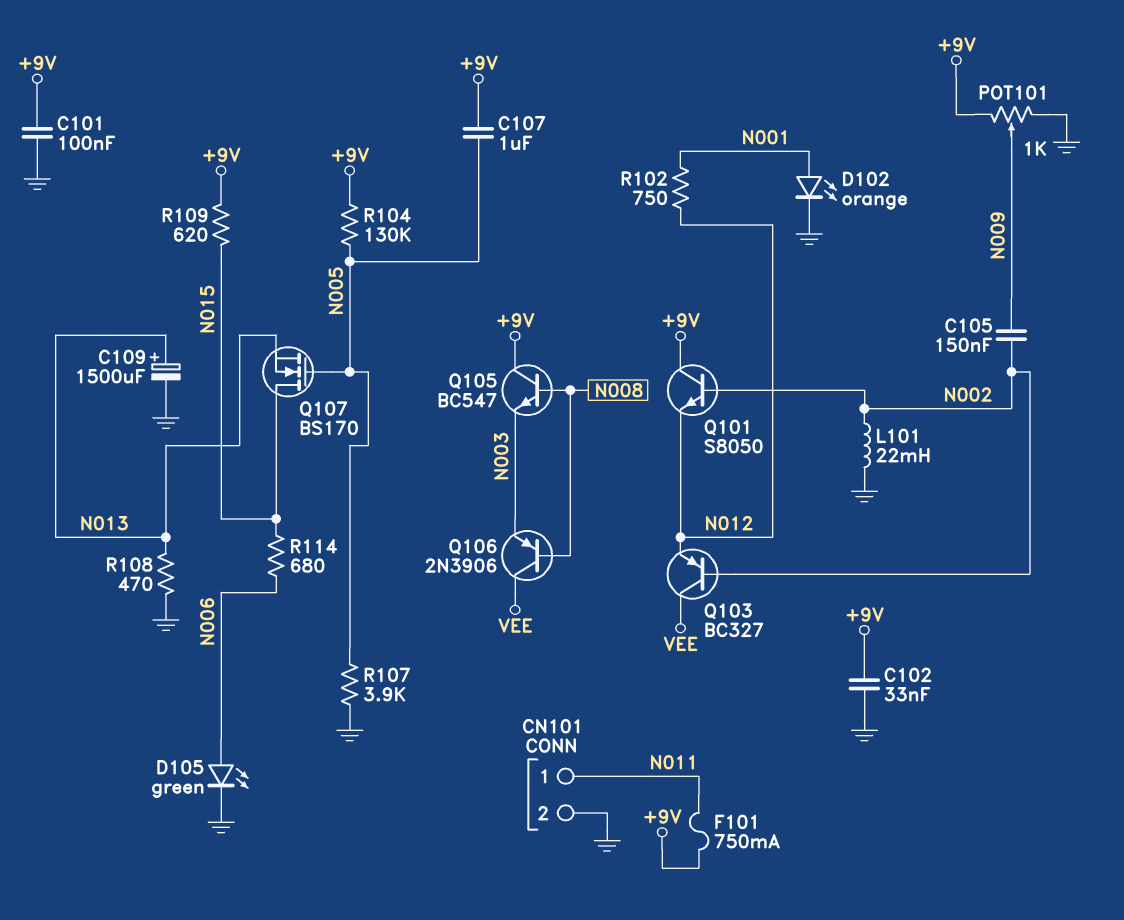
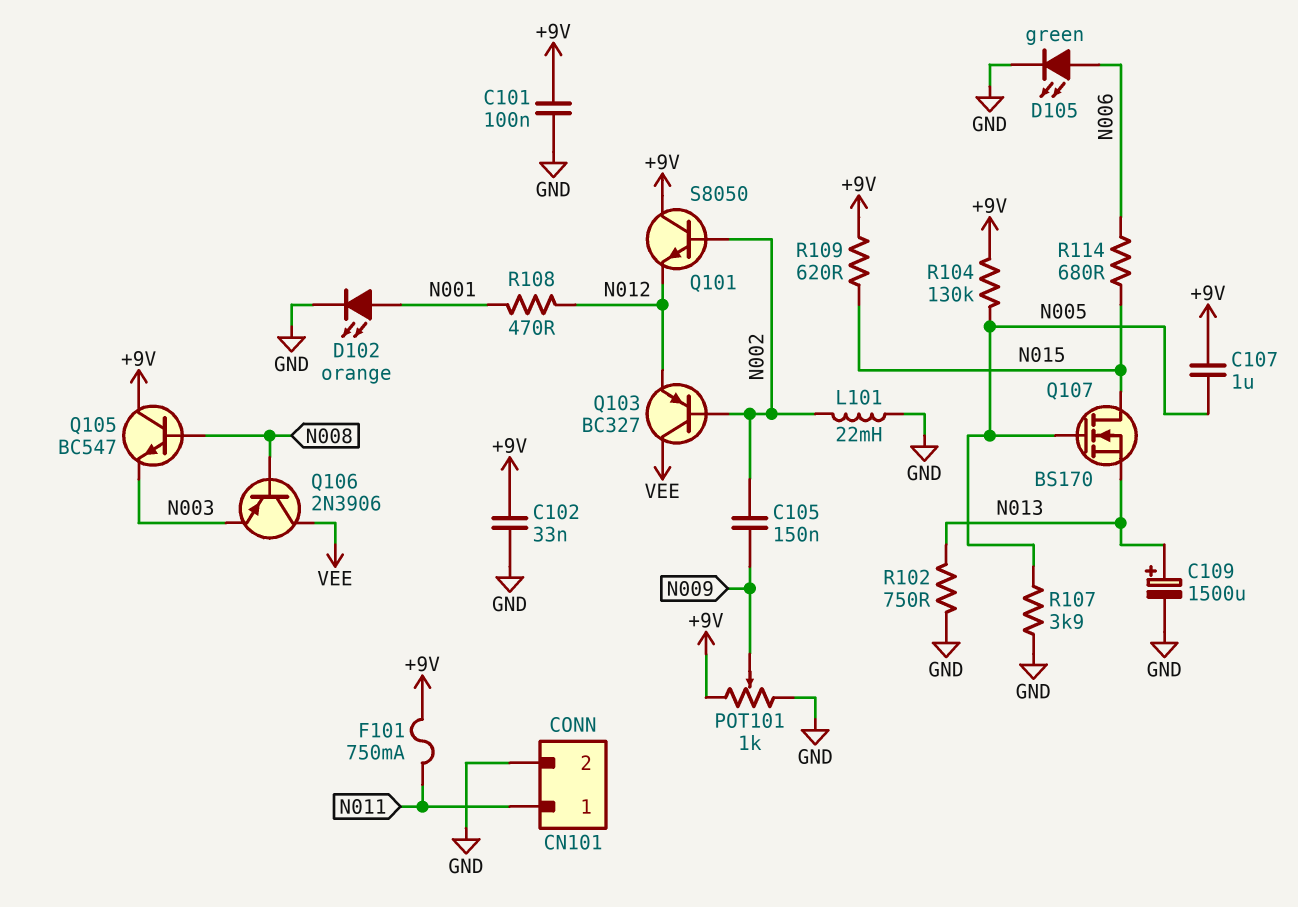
R102: 750 (N001, N012) -> 750 (GND, N013)
R108: 470 (GND, N013) -> 470 (N001, N012)

